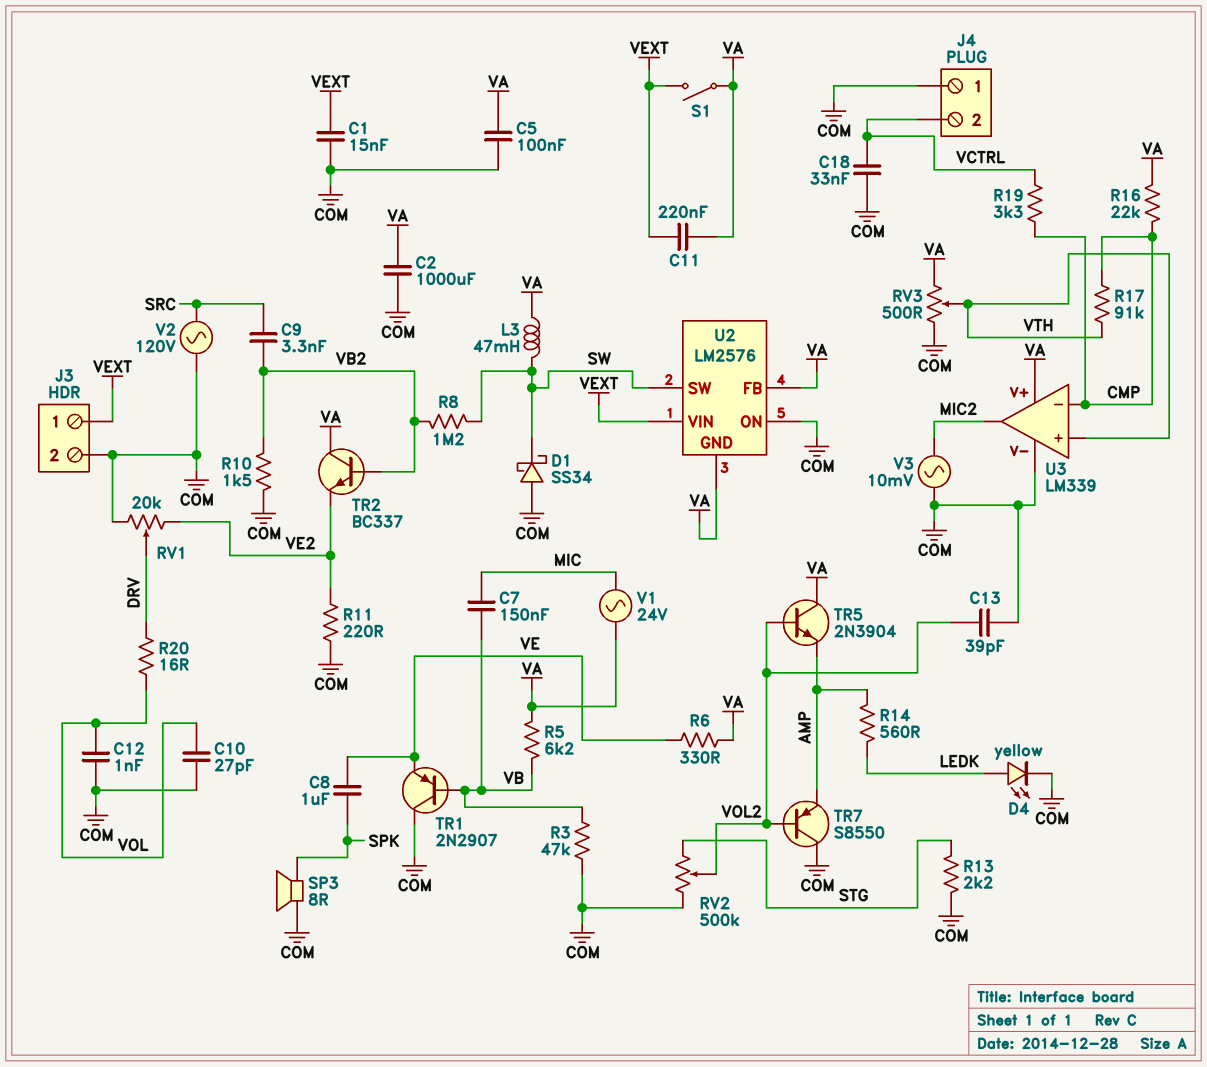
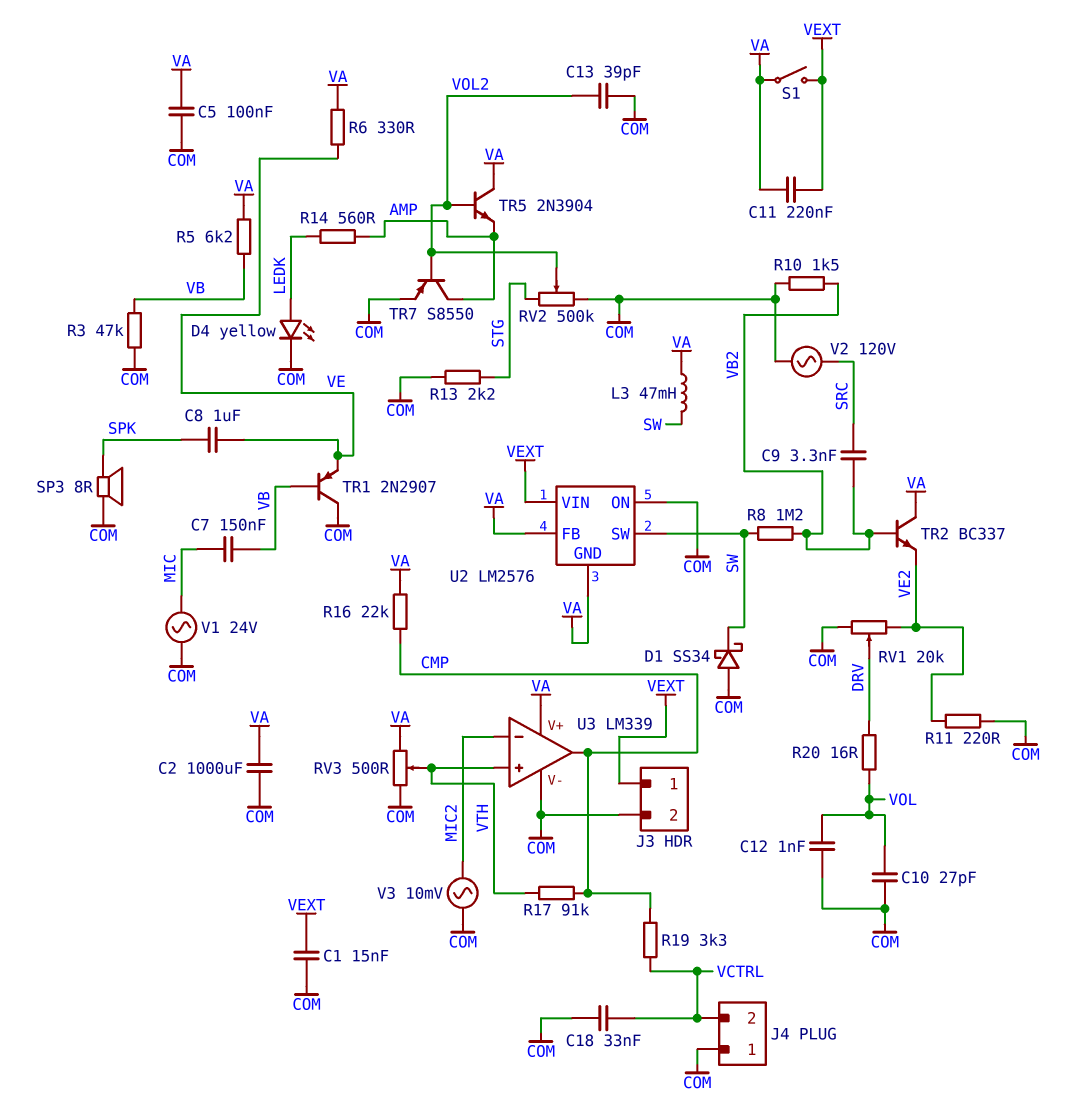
TR7: PNP S8550 (B VOL2, C COM, E AMP) -> PNP S8550 (B VOL2, C AMP, E COM)
U3 pin in-: CMP -> MIC2
U3 pin out: MIC2 -> CMP
V1: AC 24V (MIC, VA) -> AC 24V (COM, MIC)

